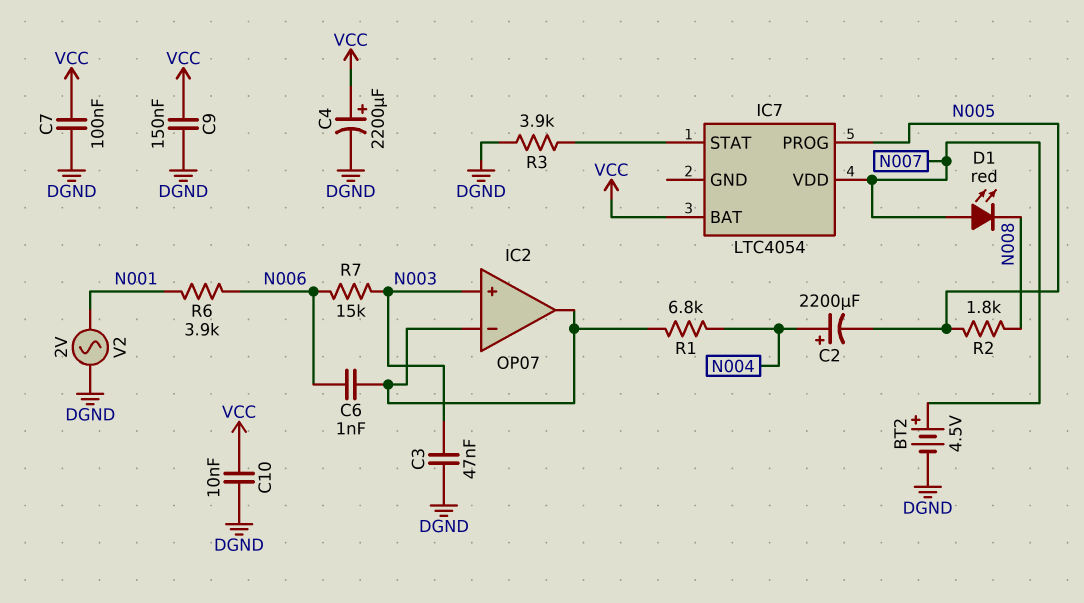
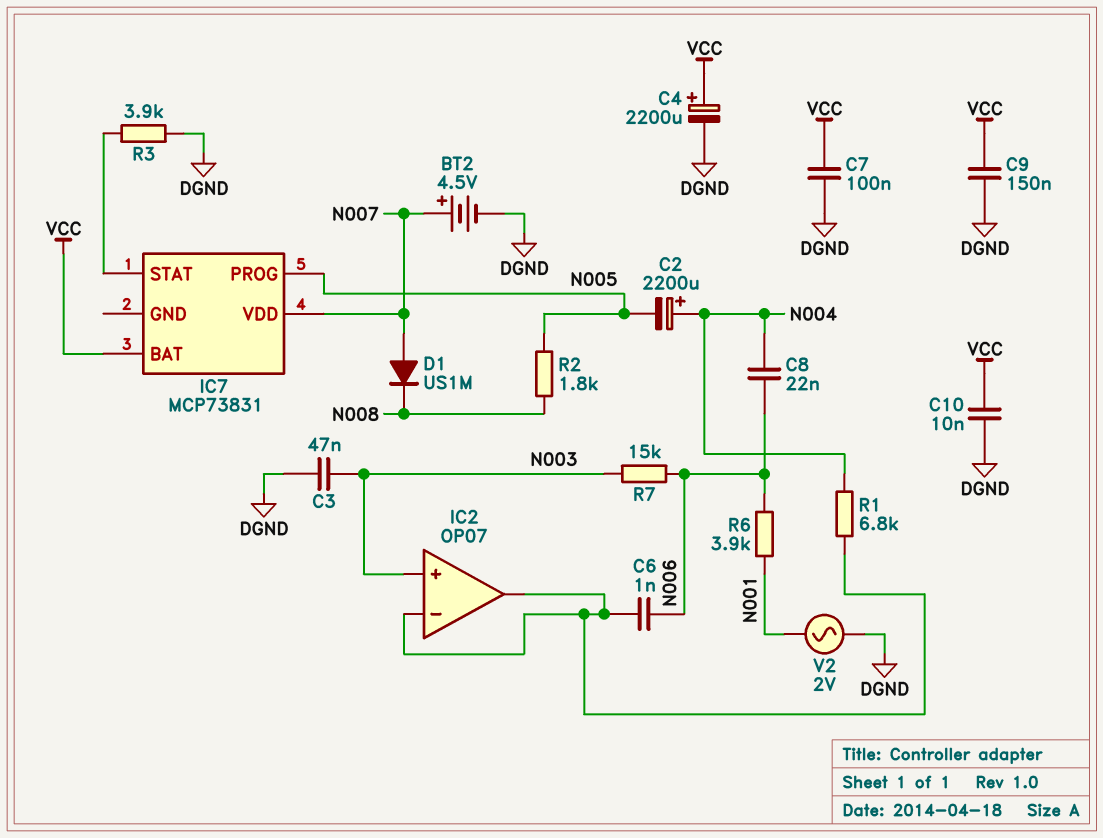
C8: none -> 22nF (N004, N006)
D1: LED red (A N007, K N008) -> diode US1M (A N007, K N008)
IC7: LTC4054 -> MCP73831

